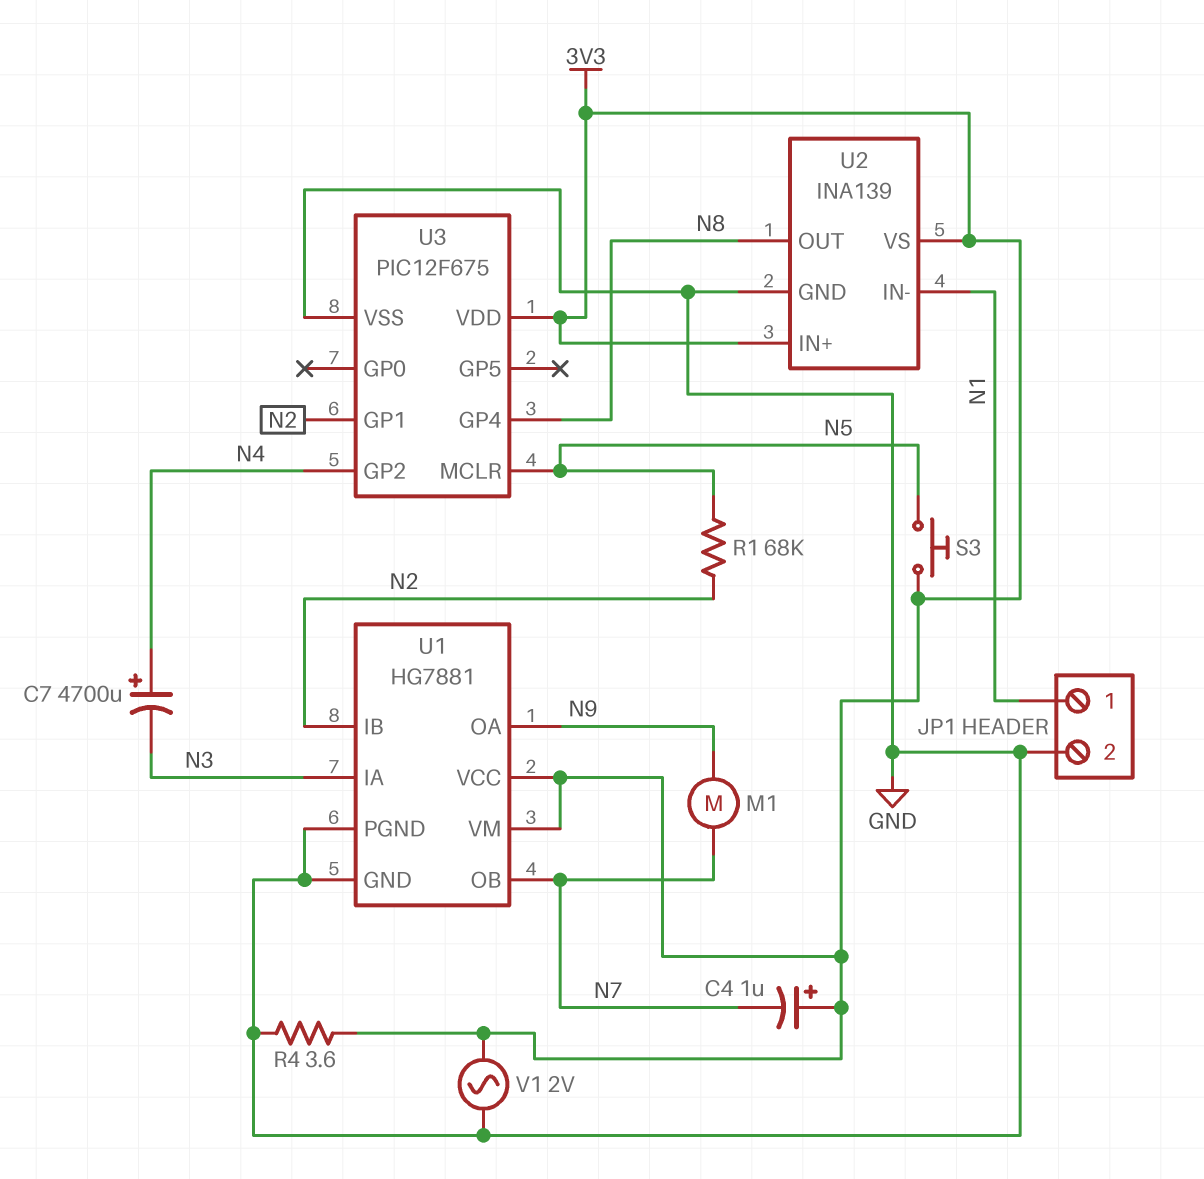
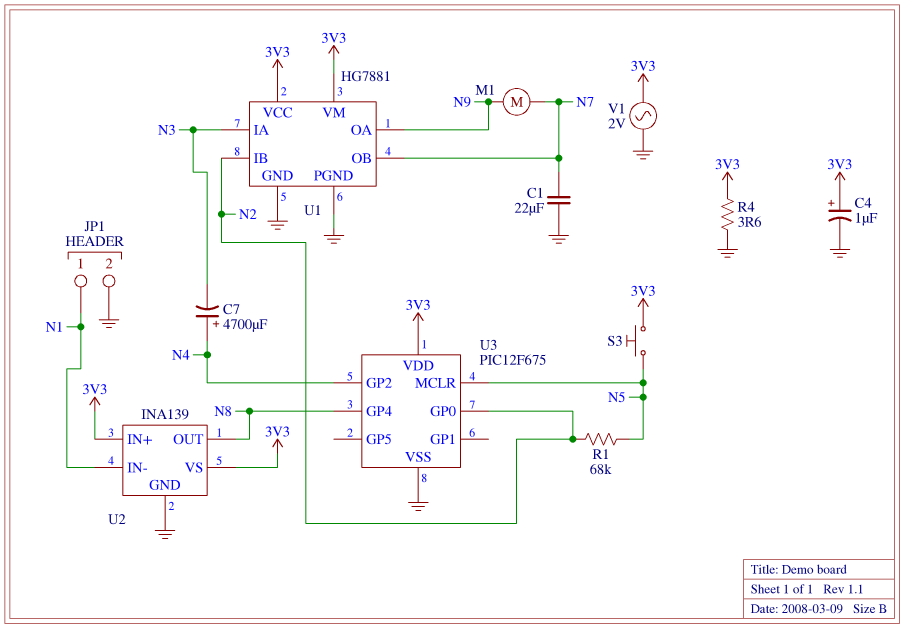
C1: none -> 22uF (GND, N7)
C4: 1uF (plus 3V3, minus N7) -> 1uF (plus 3V3, minus GND)
U3 pin GP0: none -> N2
U3 pin GP1: N2 -> none

